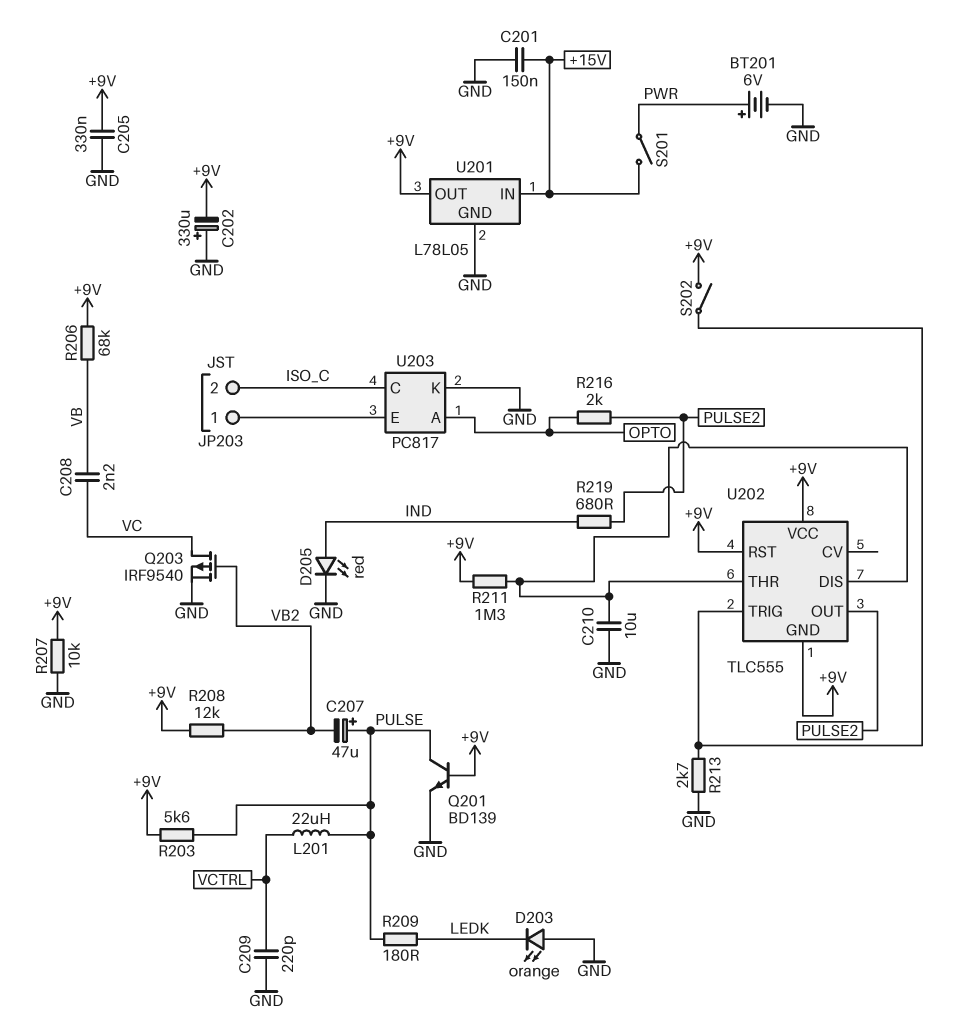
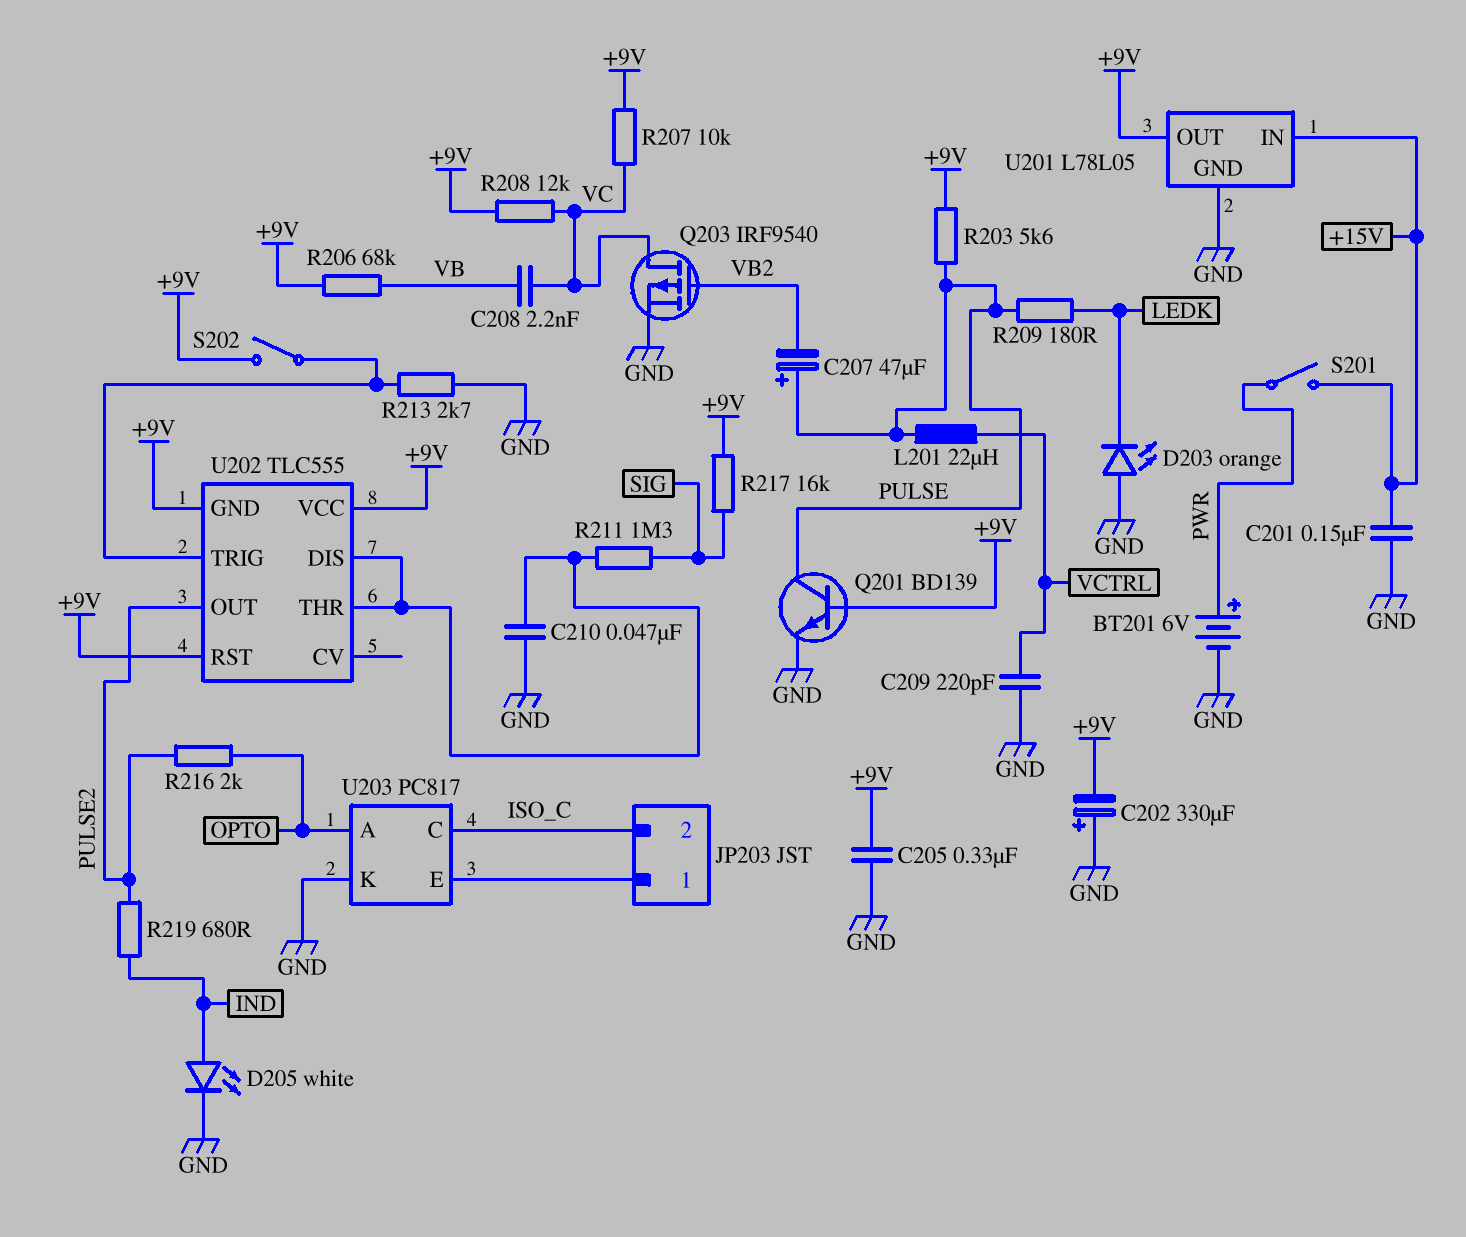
C210: 10uF (GND, U202/DIS) -> 47nF (GND, U202/DIS)
D205: LED red (A IND, K GND) -> LED white (A IND, K GND)
R207: 10k (+9V, GND) -> 10k (+9V, VC)
R208: 12k (+9V, VB2) -> 12k (+9V, VC)
R211: 1.3M (+9V, U202/DIS) -> 1.3M (SIG, U202/DIS)
R217: none -> 16k (+9V, SIG)

